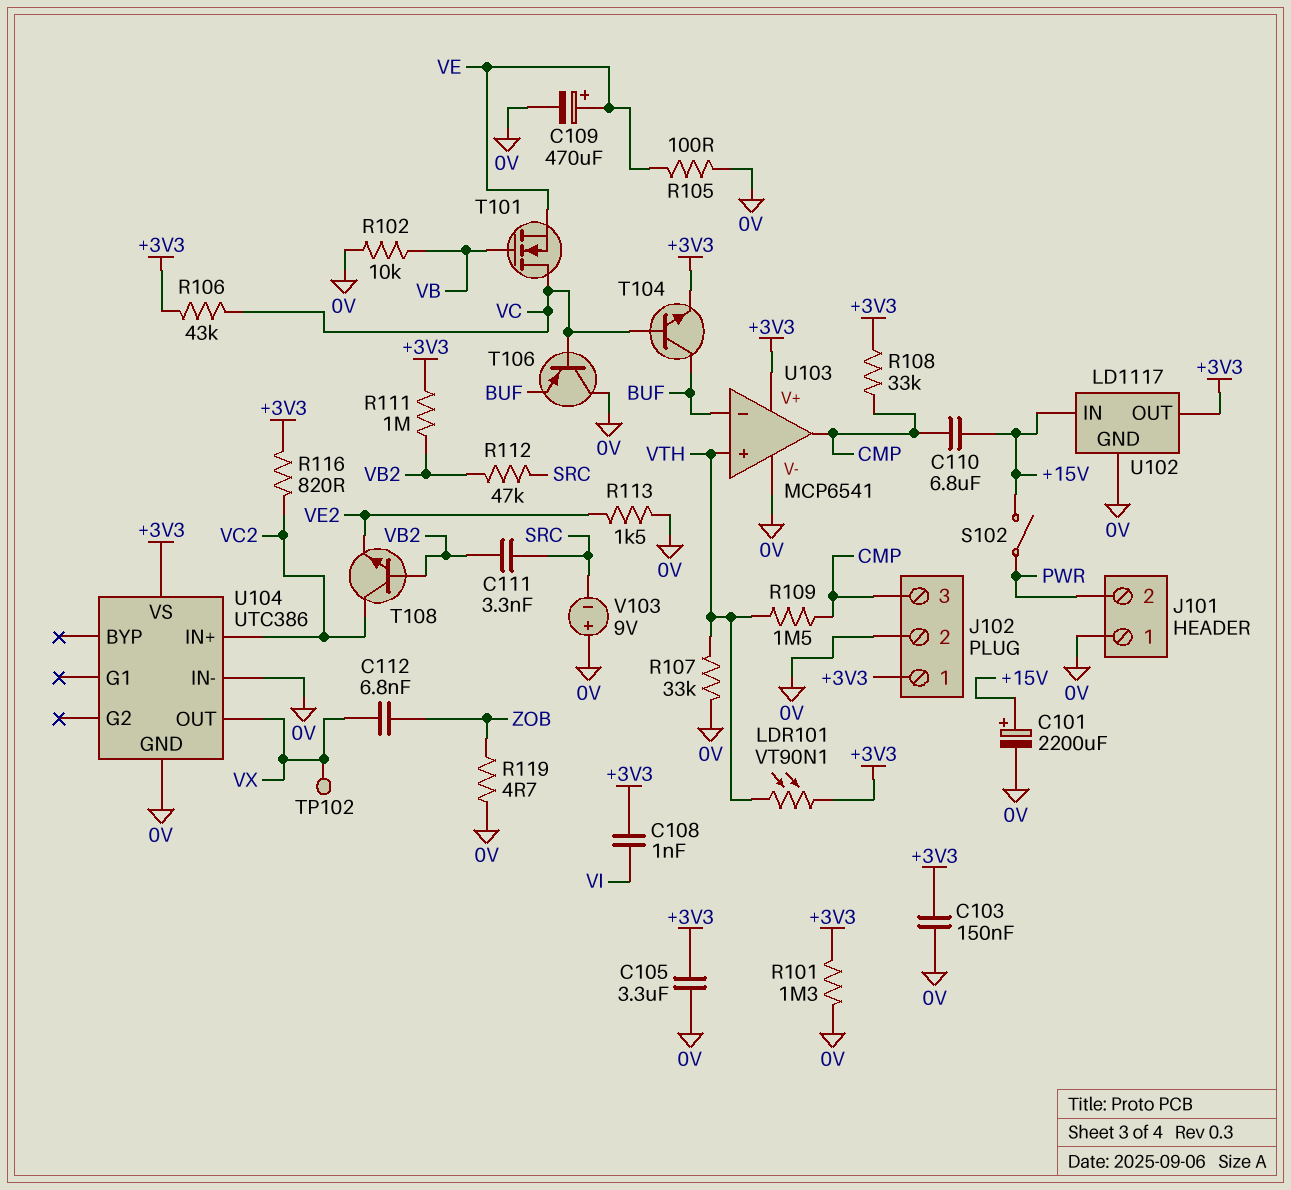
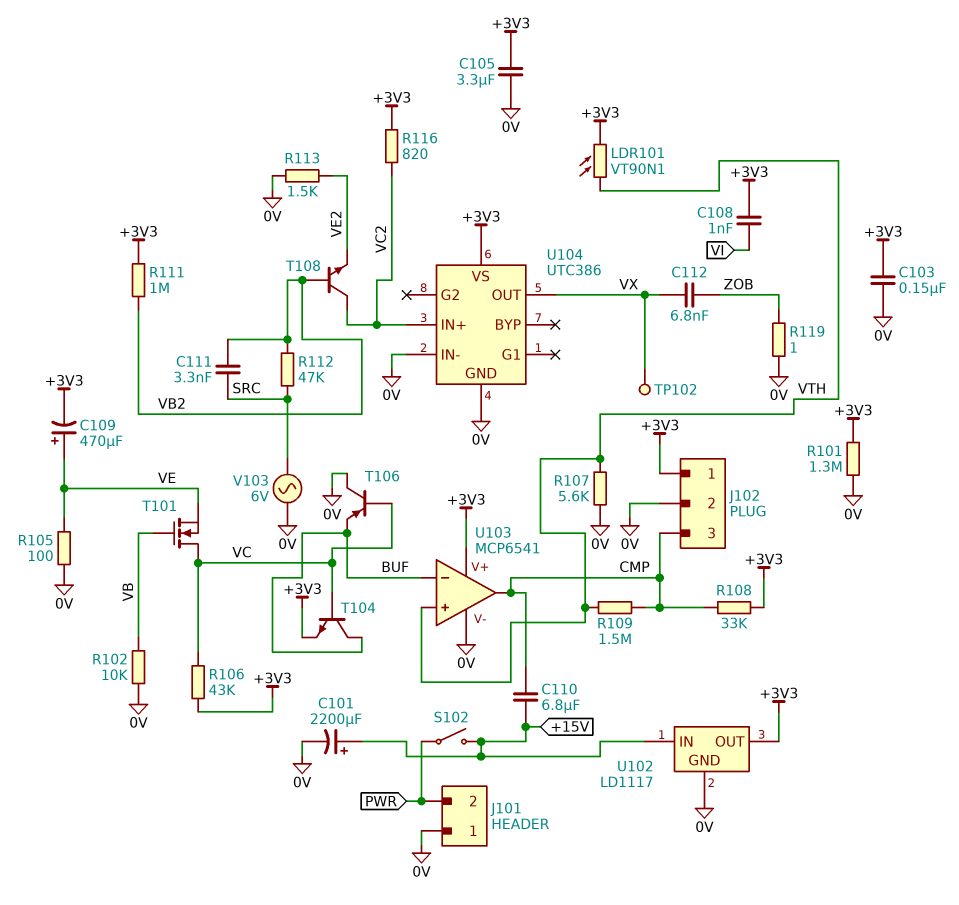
C109: 470uF (plus VE, minus 0V) -> 470uF (plus VE, minus +3V3)
R107: 33k (0V, VTH) -> 5.6k (0V, VTH)
R119: 4.7 (0V, ZOB) -> 1 (0V, ZOB)
V103: 9V (plus 0V, minus SRC) -> AC 6V (0V, SRC)

